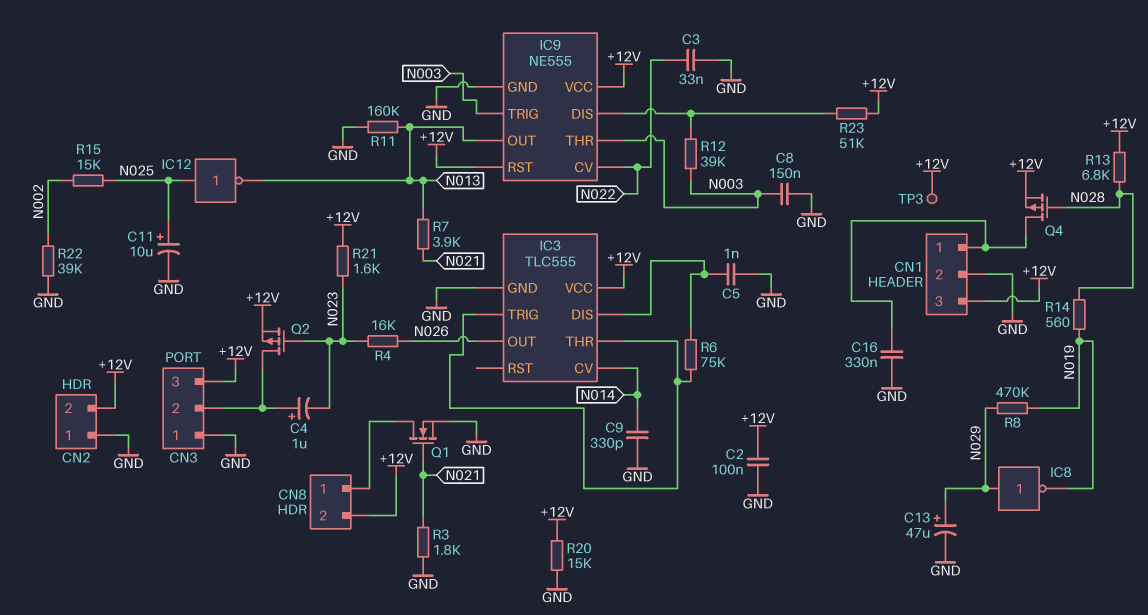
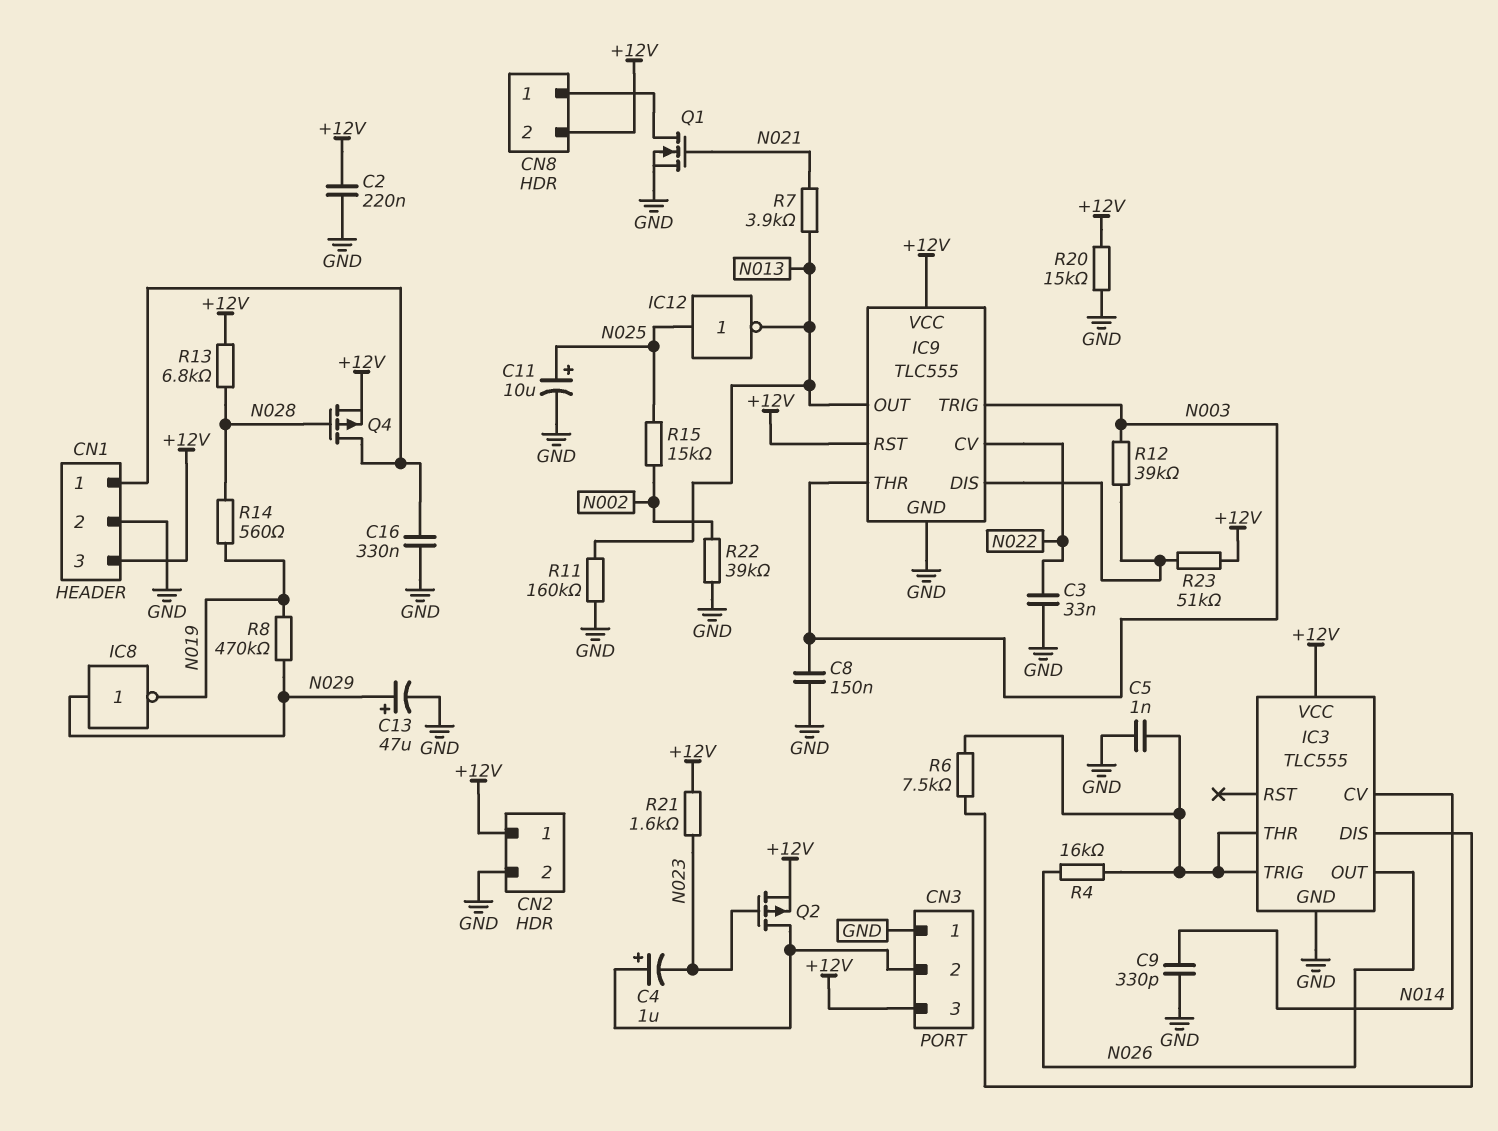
C2: 100nF (+12V, GND) -> 220nF (+12V, GND)
C5: 1nF (GND, IC3/DIS) -> 1nF (GND, IC3/THR)
CN2 pin 1: GND -> +12V
CN2 pin 2: +12V -> GND
IC9: NE555 -> TLC555
R3: 1.8k (GND, N021) -> none
R4: 16k (N023, N026) -> 16k (IC3/THR, N026)
R6: 75k (IC3/DIS, IC3/THR) -> 7.5k (IC3/DIS, IC3/THR)
TP3: test point (+12V) -> none

